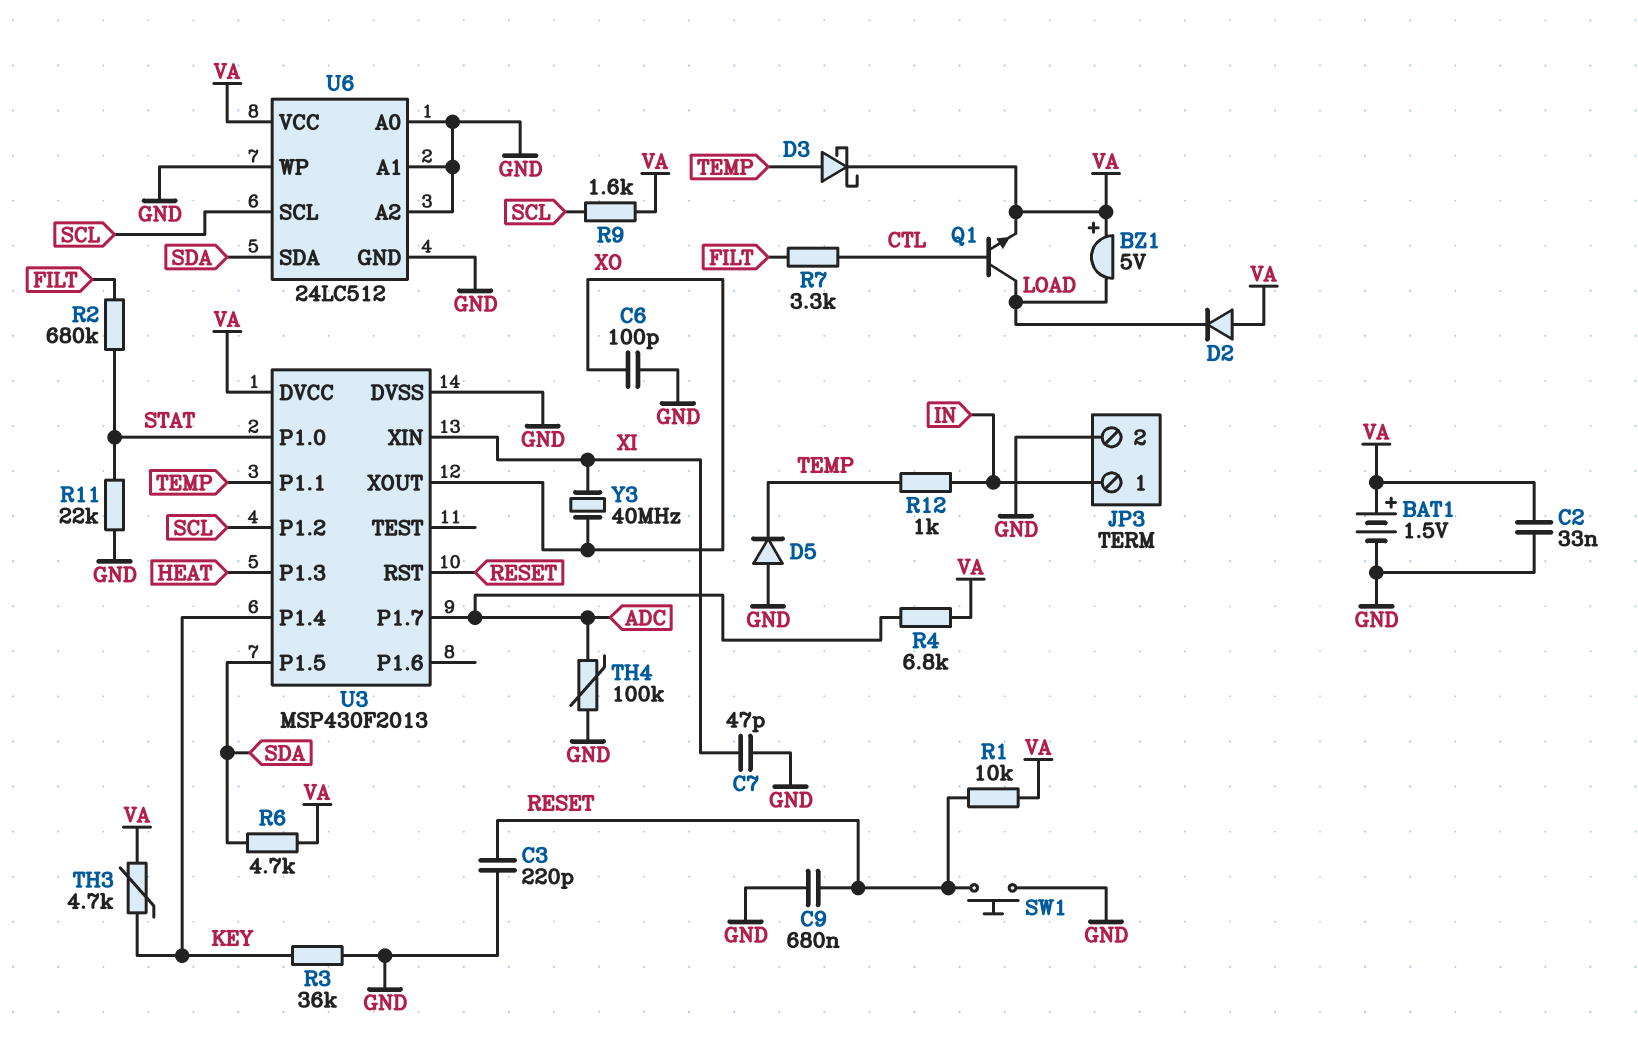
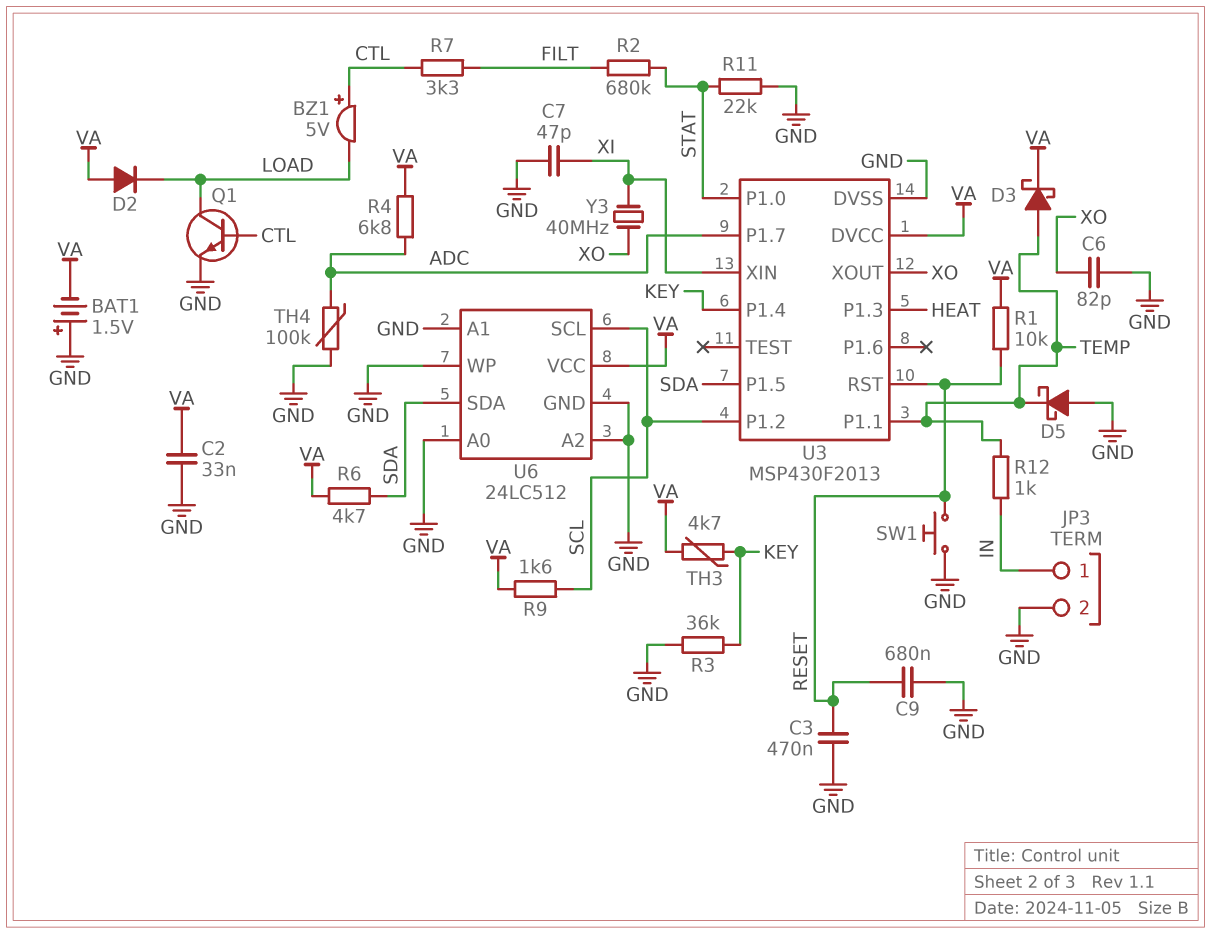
BAT1: 1.5V (plus VA, minus GND) -> 1.5V (plus GND, minus VA)
BZ1: buzzer 5V (plus VA, minus LOAD) -> buzzer 5V (plus CTL, minus LOAD)
C3: 220pF (GND, RESET) -> 470nF (GND, RESET)
C6: 100pF (GND, XO) -> 82pF (GND, XO)
D5: diode (A GND, K TEMP) -> schottky (A GND, K TEMP)
Q1: NPN (B CTL, C LOAD, E VA) -> NPN (B CTL, C LOAD, E GND)

